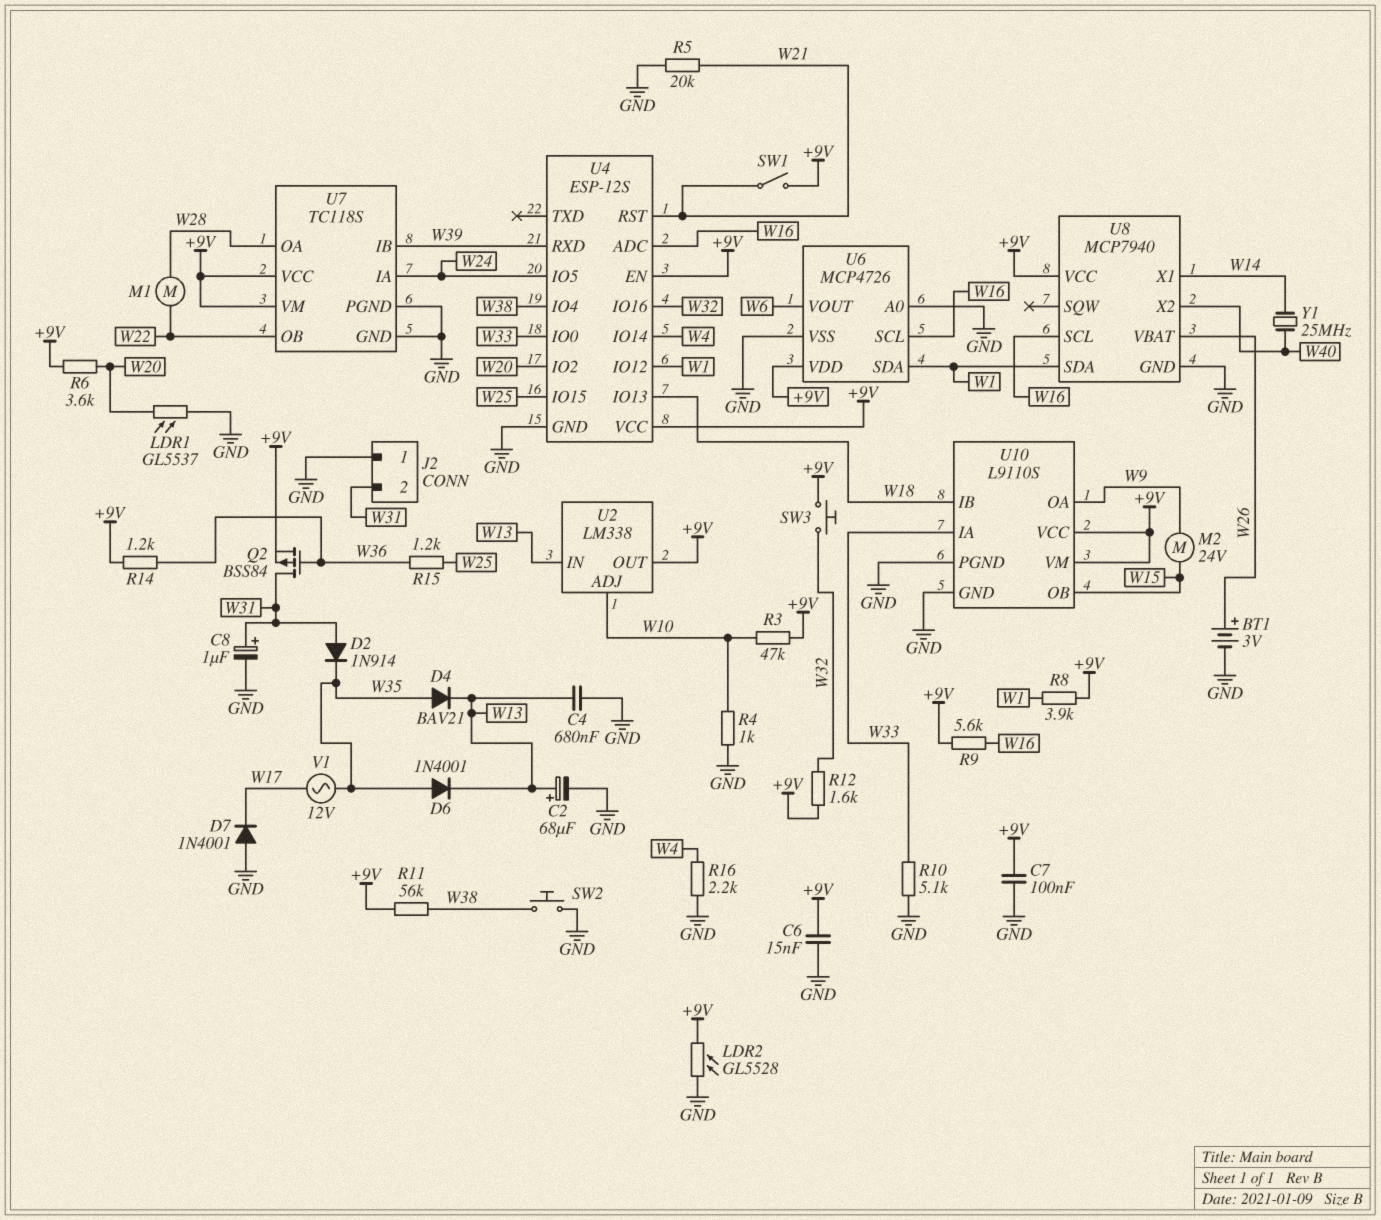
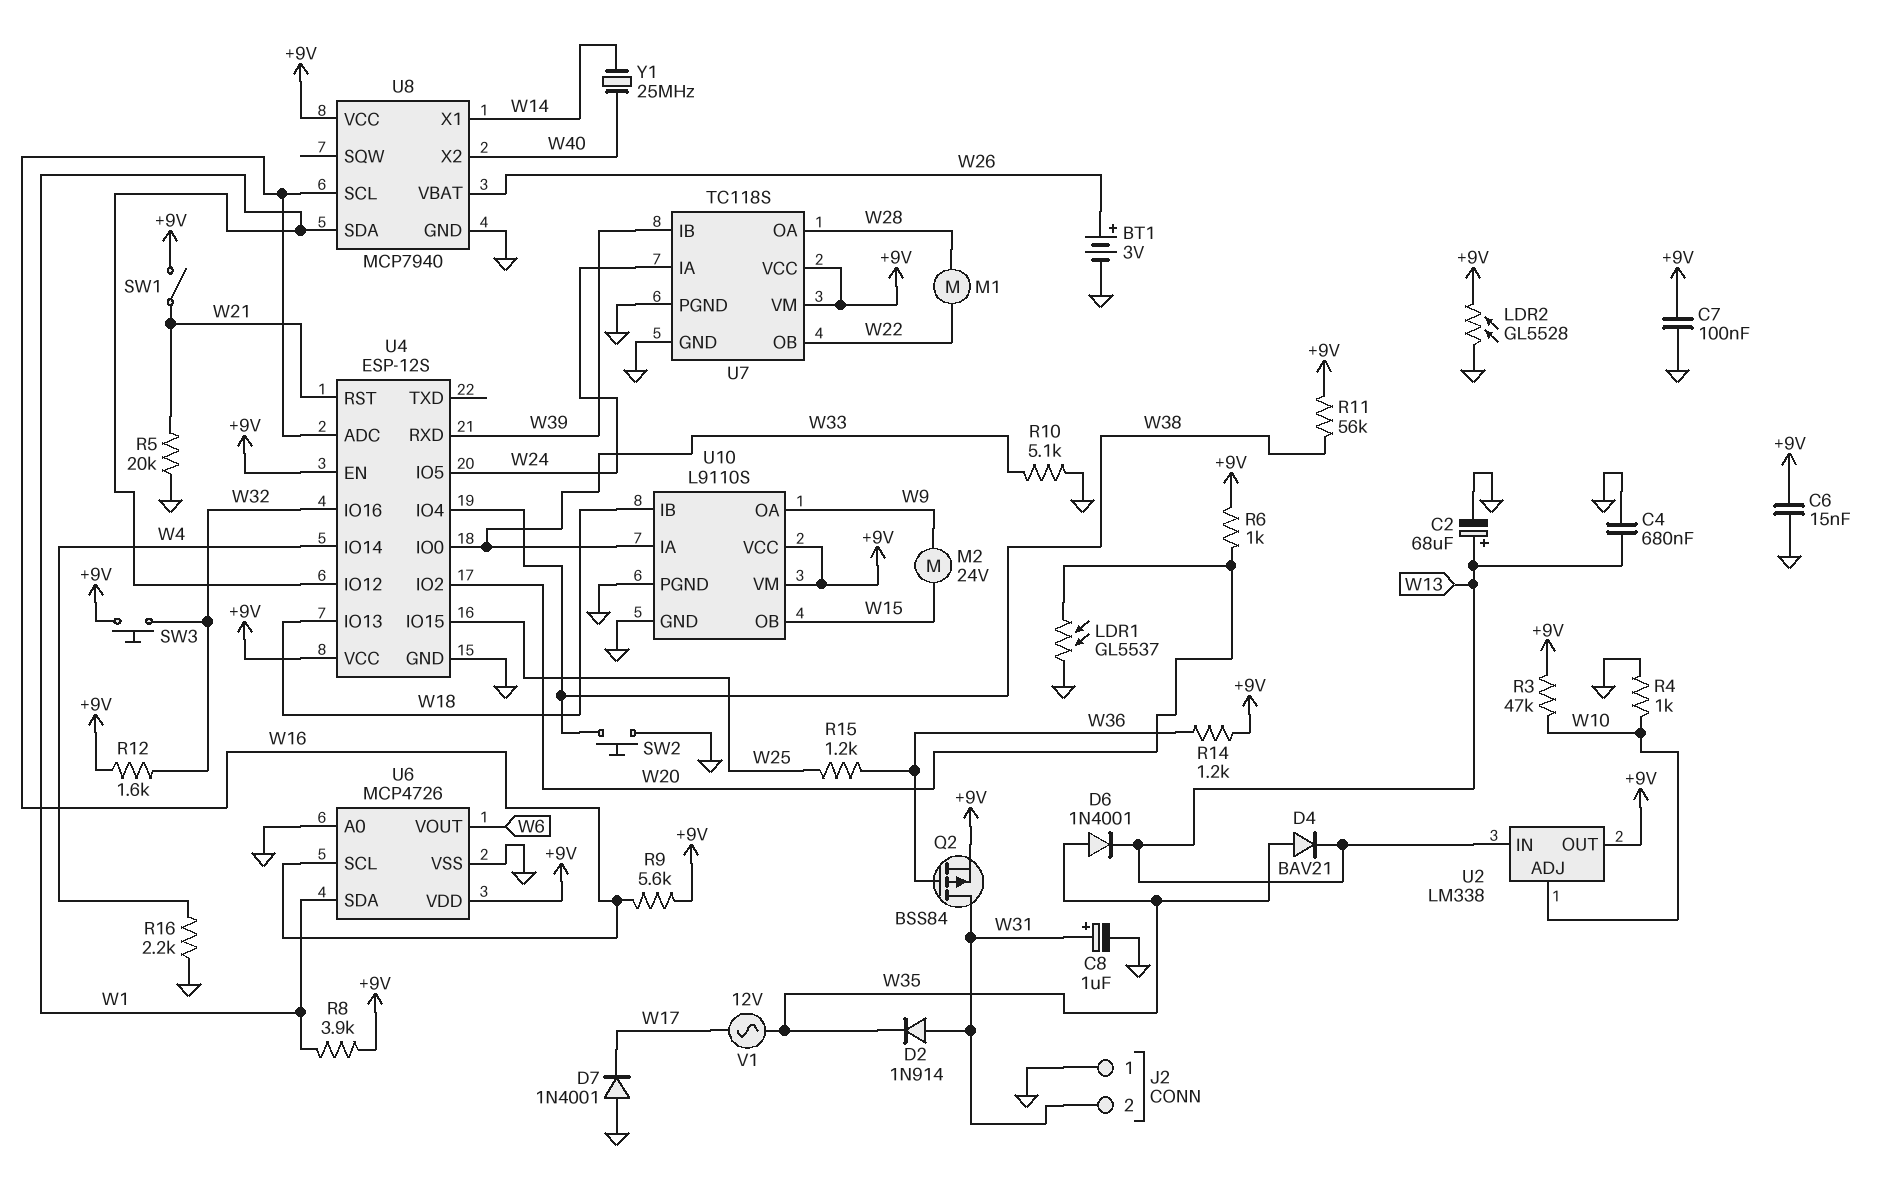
R6: 3.6k (+9V, W20) -> 1k (+9V, W20)

